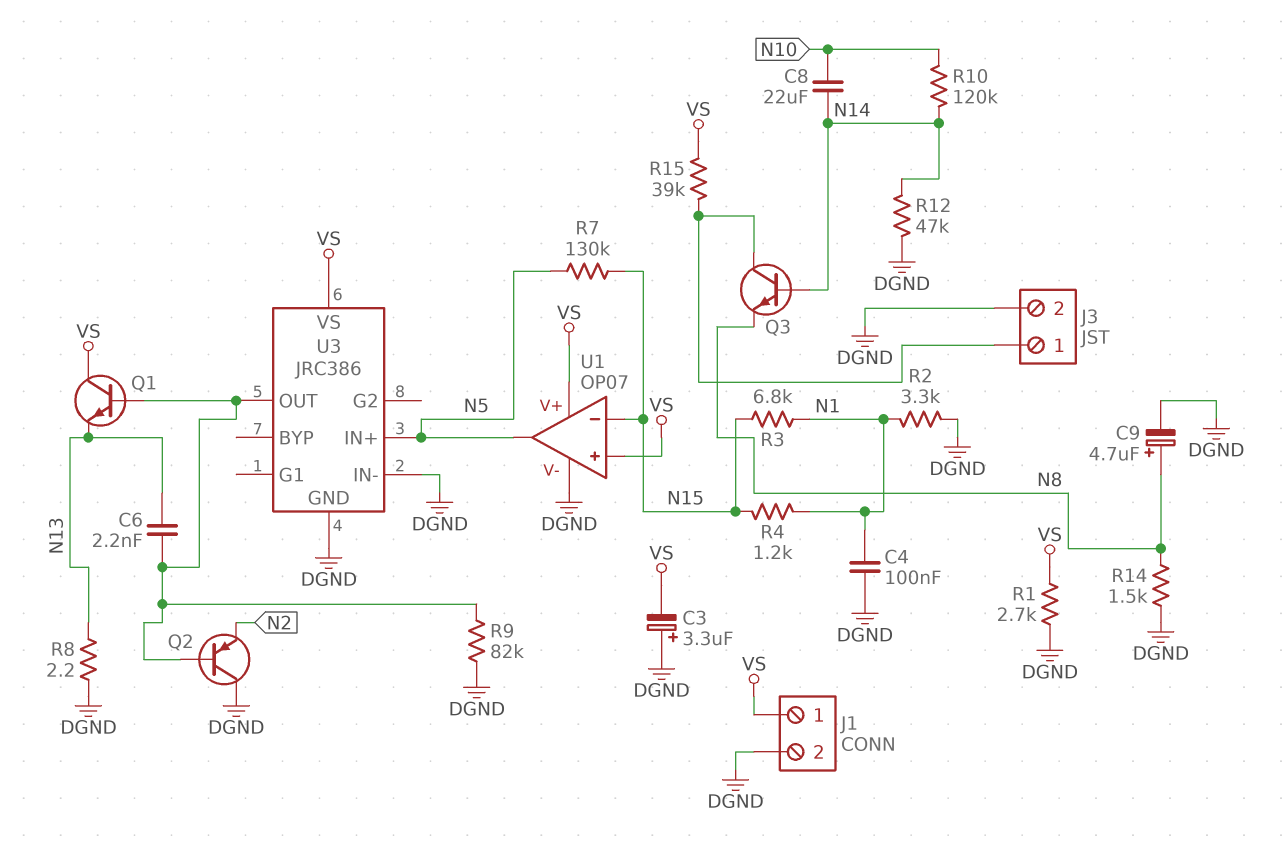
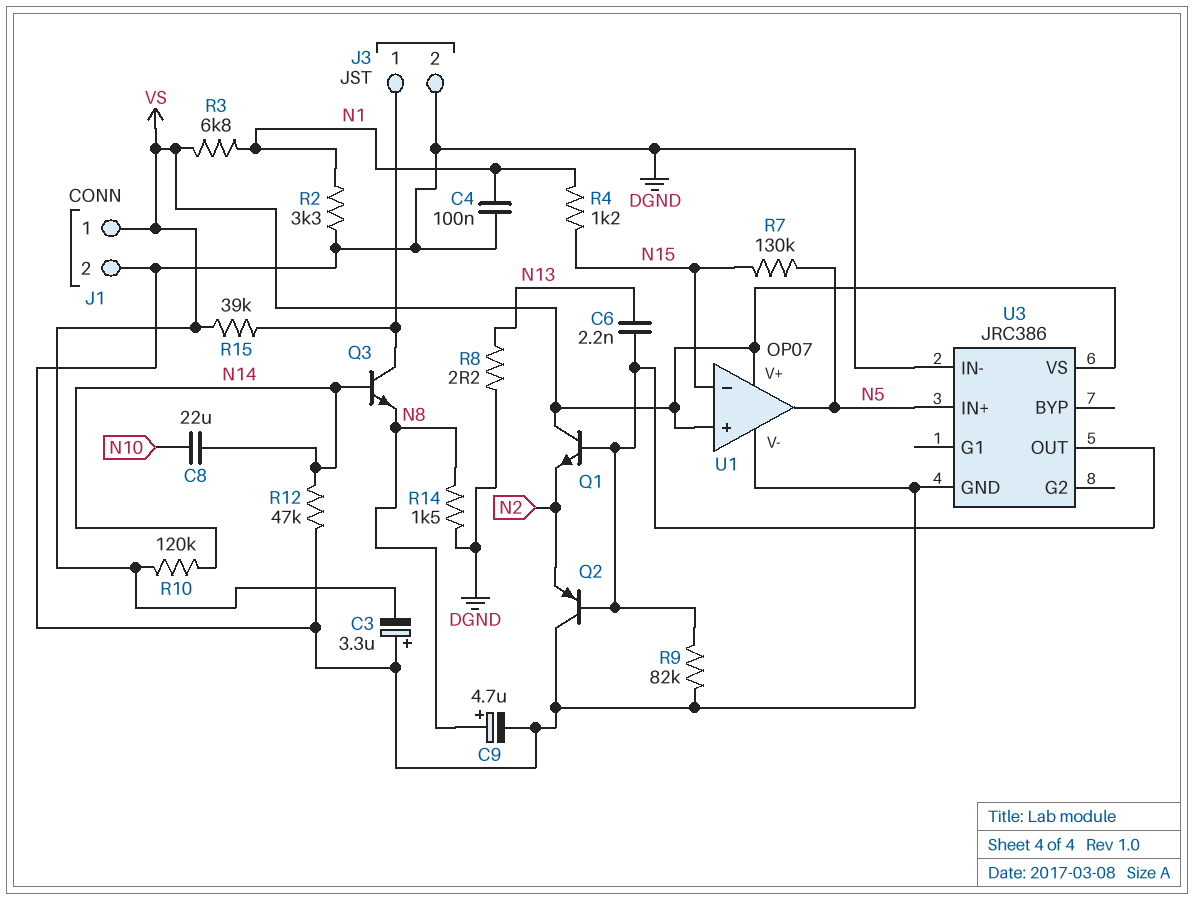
Q1: NPN (B U3/OUT, C VS, E N13) -> NPN (B U3/OUT, C VS, E N2)
R1: 2.7k (DGND, VS) -> none
R3: 6.8k (N1, N15) -> 6.8k (N1, VS)
R10: 120k (N10, N14) -> 120k (N14, VS)

